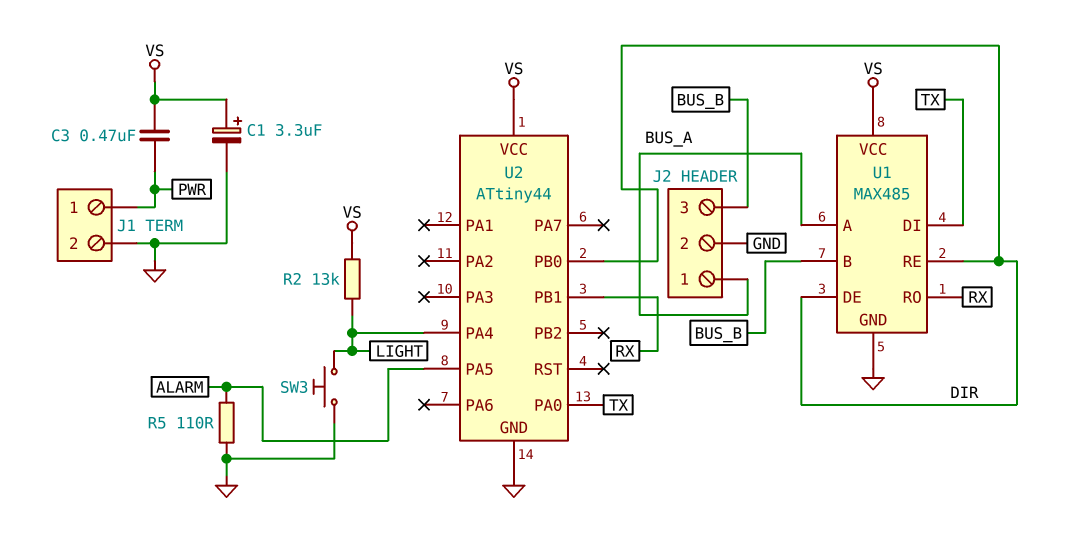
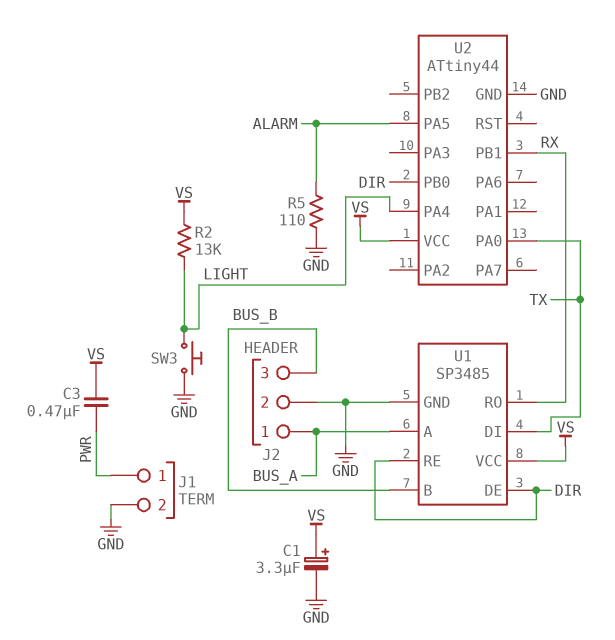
U1: MAX485 -> SP3485

